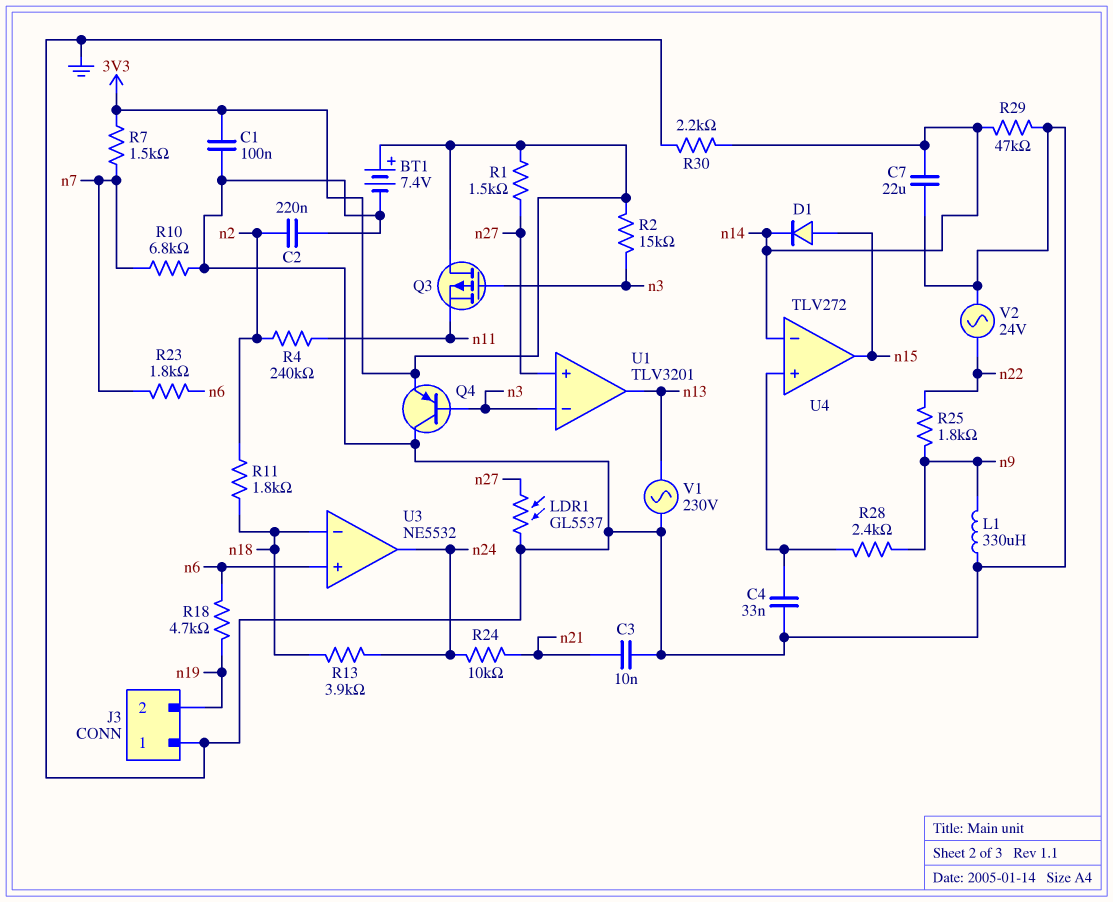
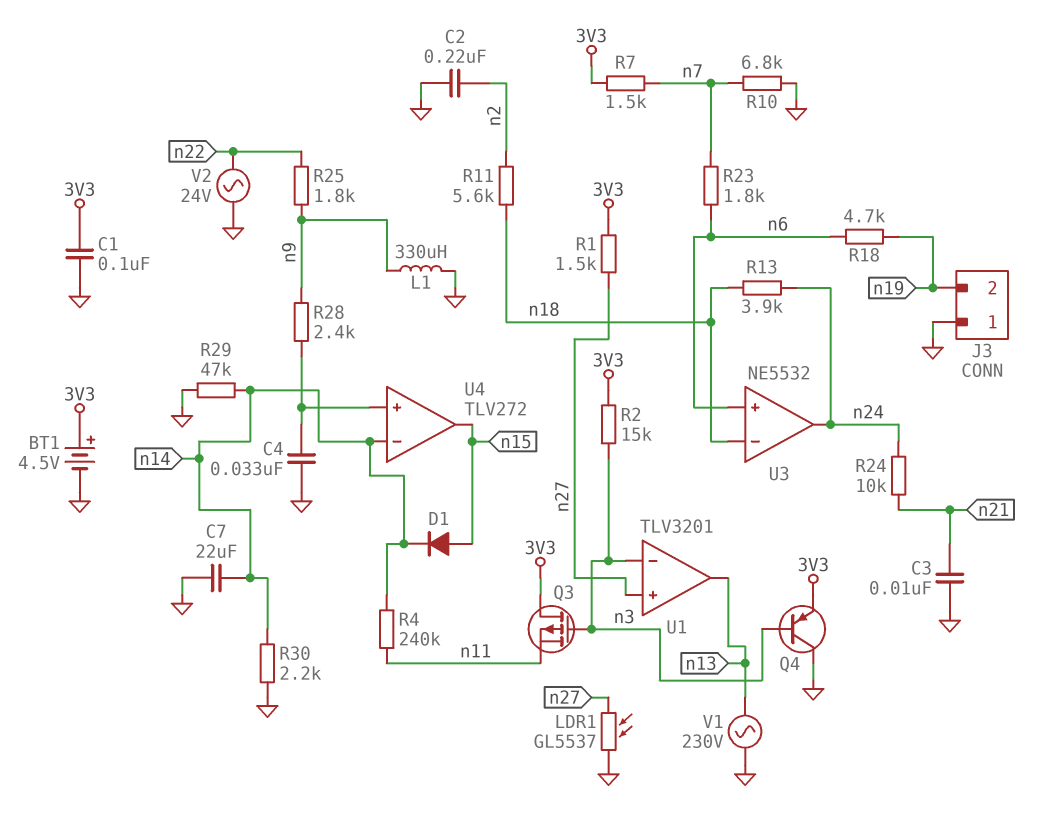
BT1: 7.4V (plus 3V3, minus GND) -> 4.5V (plus 3V3, minus GND)
R4: 240k (n2, n11) -> 240k (n11, n14)
R11: 1.8k (n2, n18) -> 5.6k (n2, n18)

